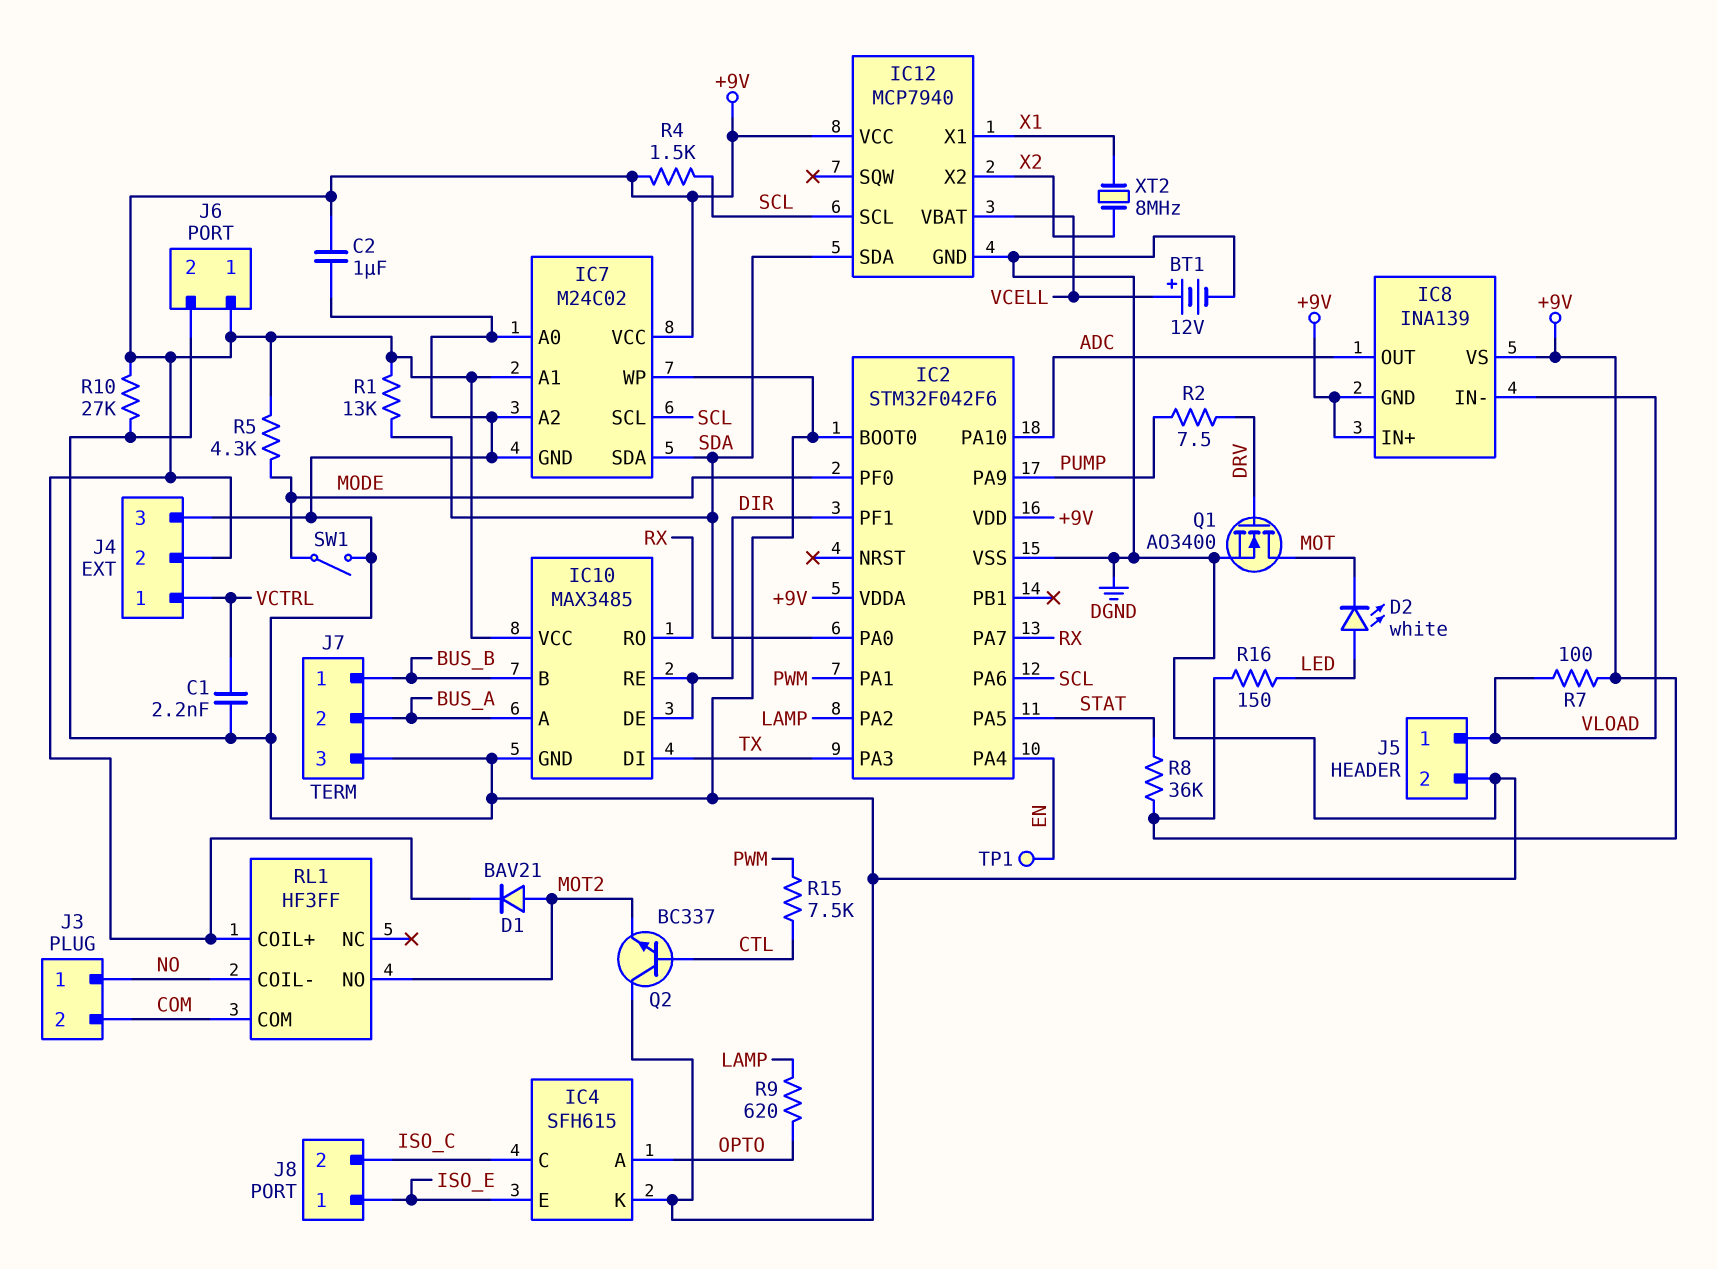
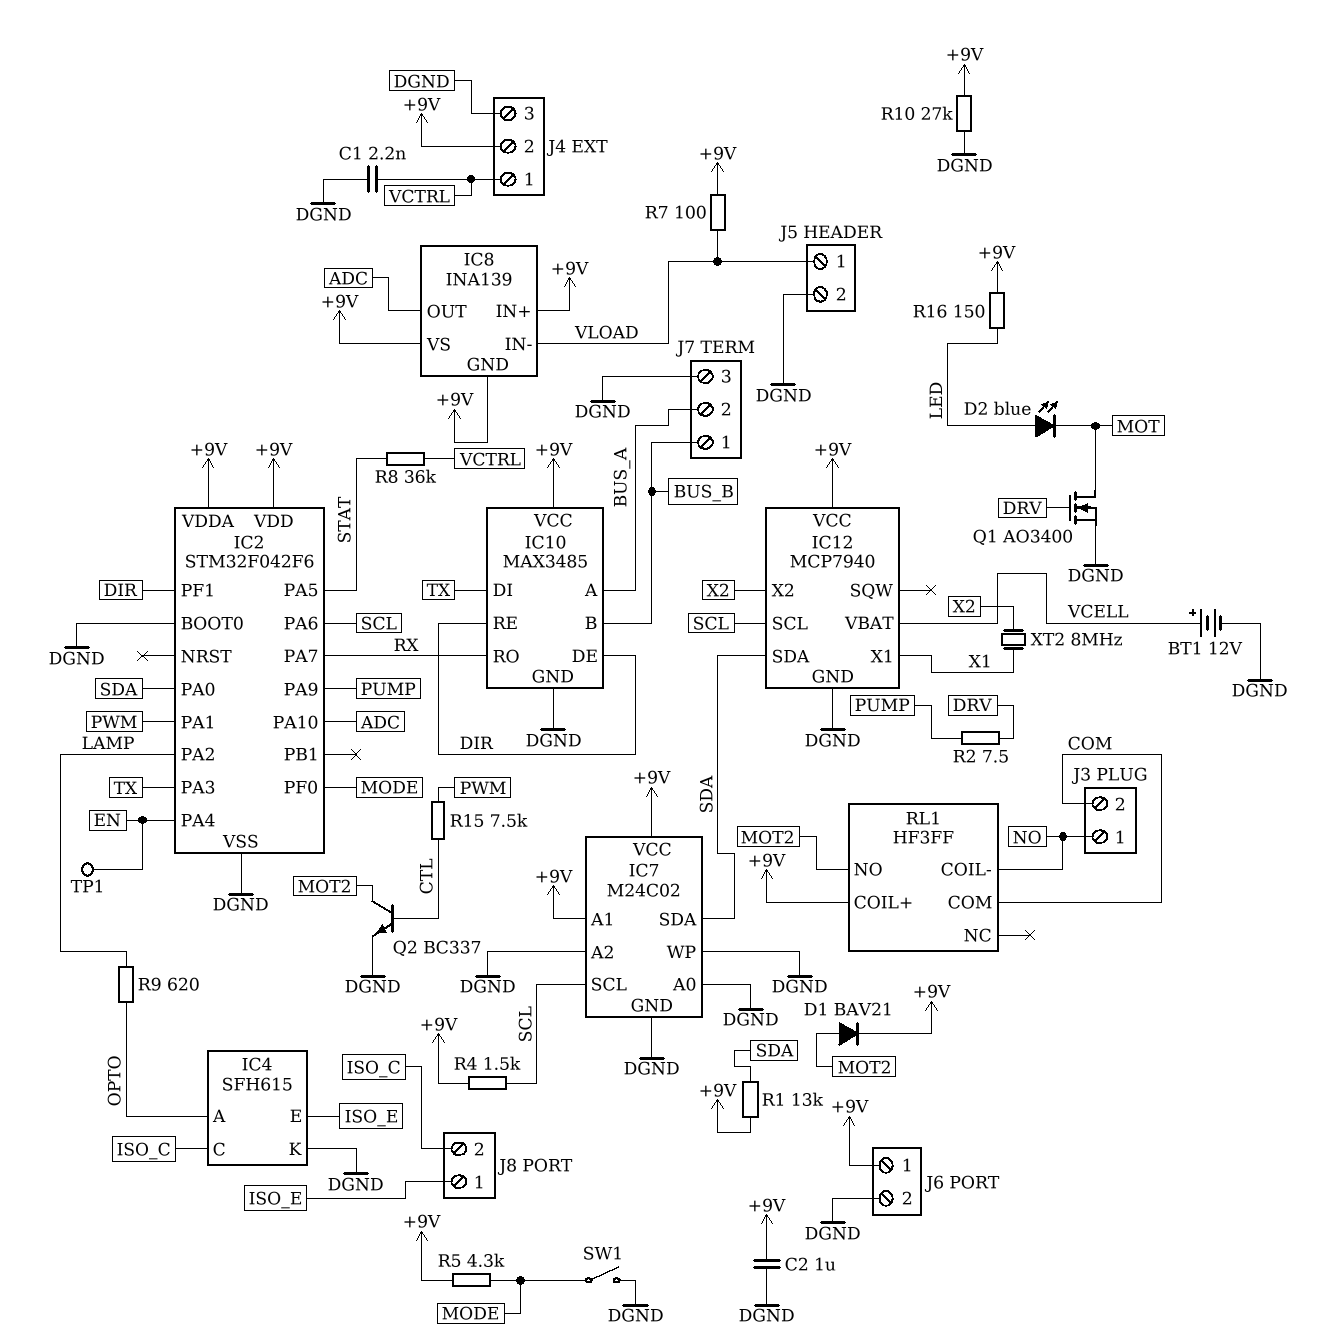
D2: LED white (A LED, K MOT) -> LED blue (A LED, K MOT)
Q2: NPN BC337 (B CTL, C DGND, E MOT2) -> NPN BC337 (B CTL, C MOT2, E DGND)
R8: 36k (+9V, STAT) -> 36k (STAT, VCTRL)

